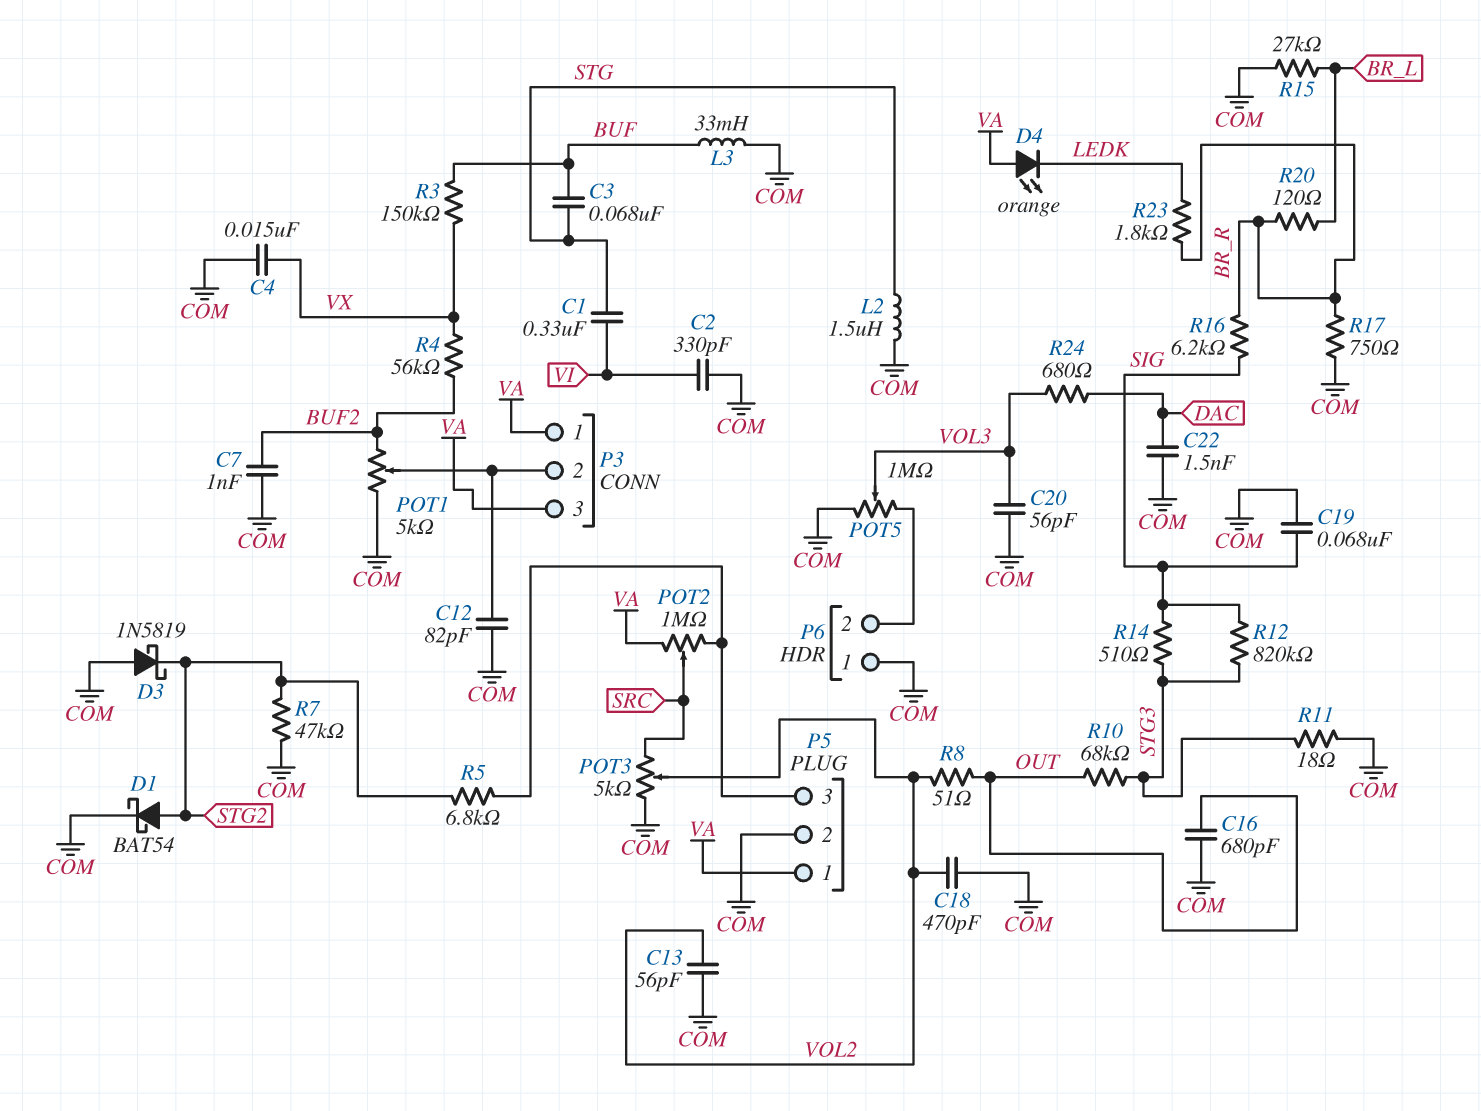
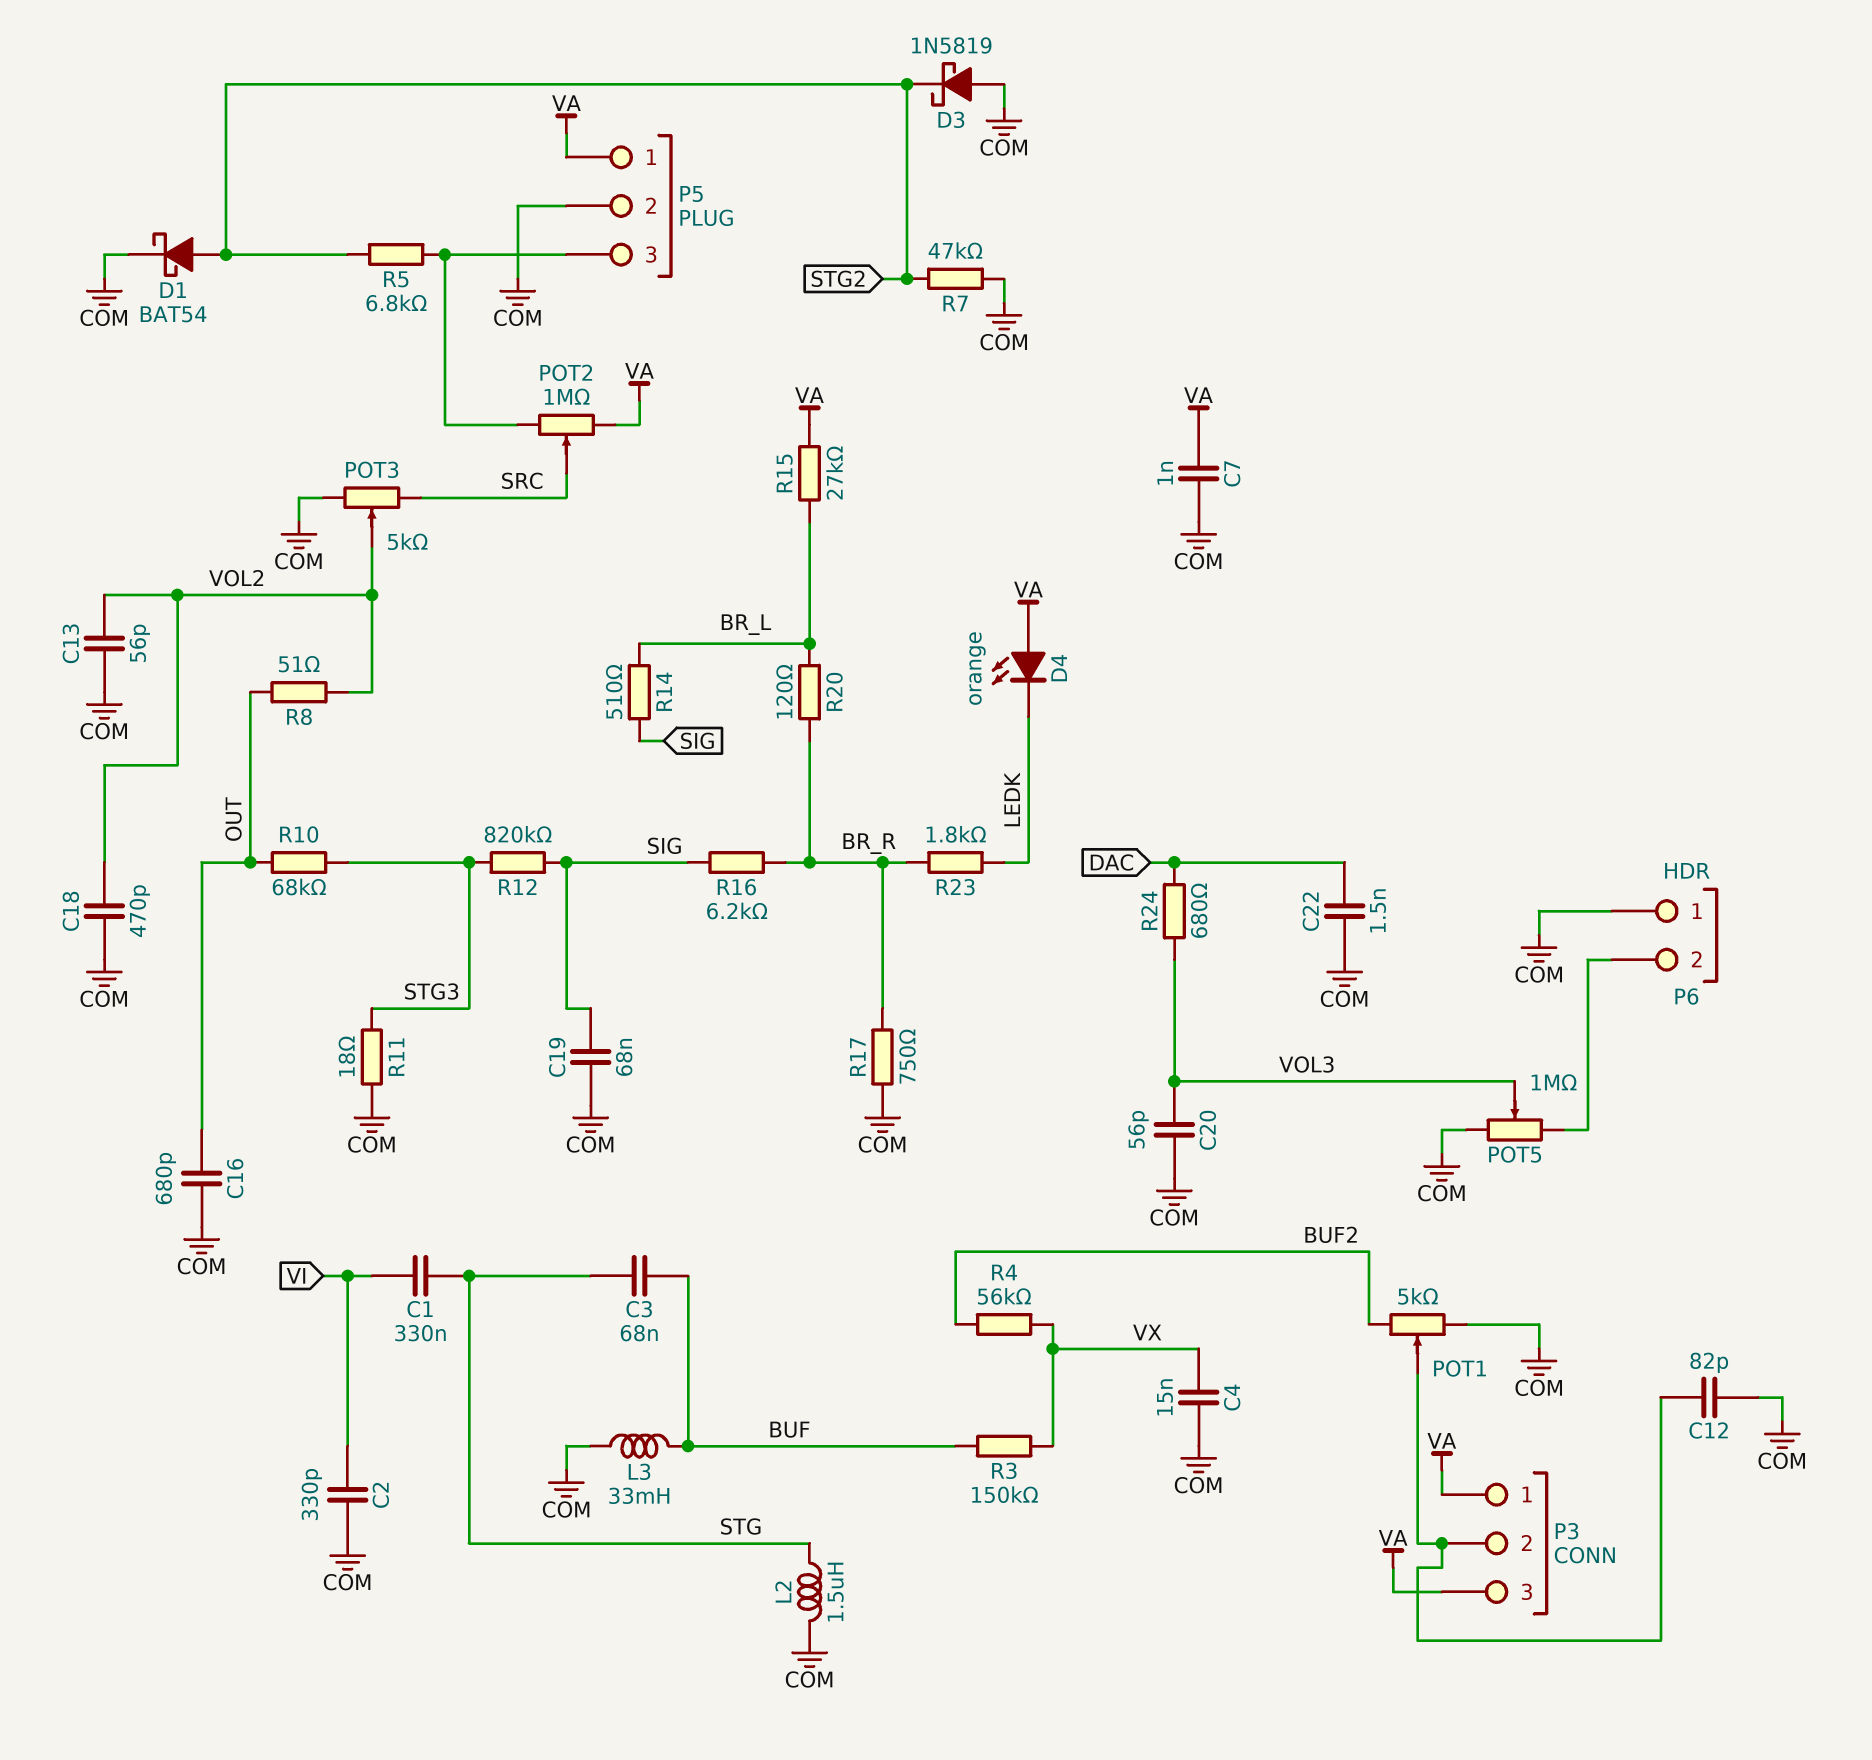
C7: 1nF (BUF2, COM) -> 1nF (COM, VA)
R14: 510 (SIG, STG3) -> 510 (BR_L, SIG)
R15: 27k (BR_L, COM) -> 27k (BR_L, VA)

